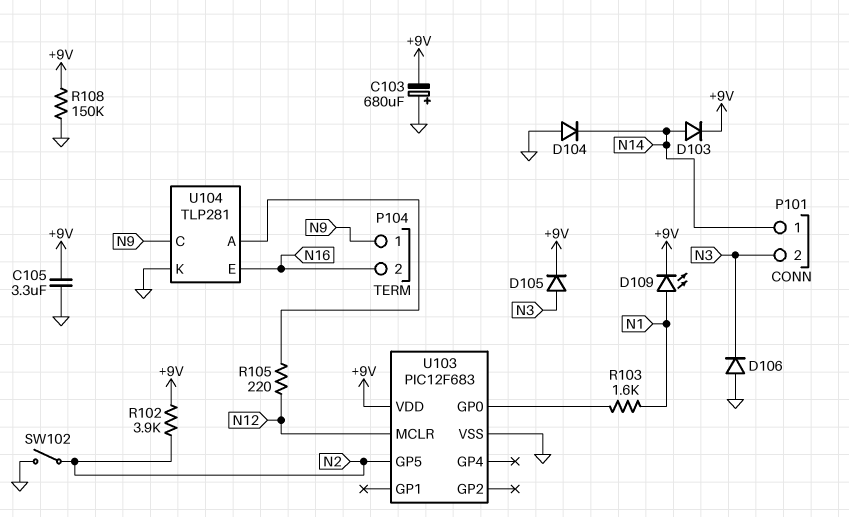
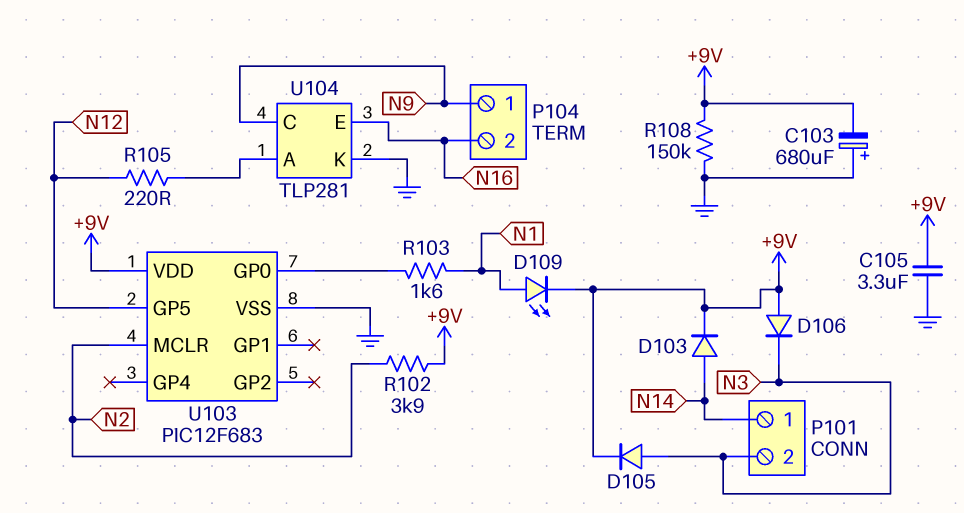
D104: diode (A GND, K N14) -> none
D106: diode (A GND, K N3) -> diode (A +9V, K N3)
SW102: switch (GND, N2) -> none
U103 pin GP5: N2 -> N12
U103 pin MCLR: N12 -> N2

